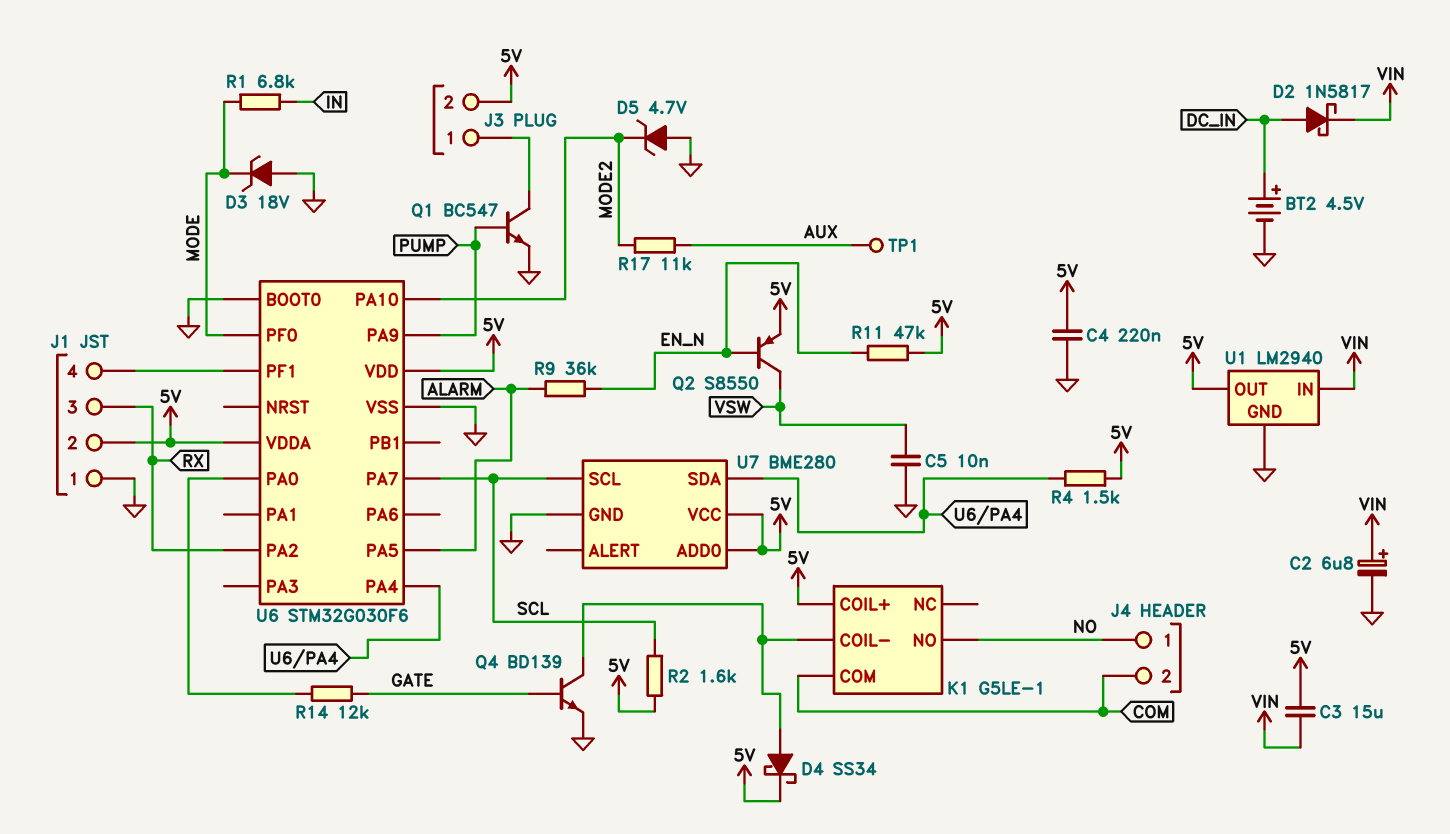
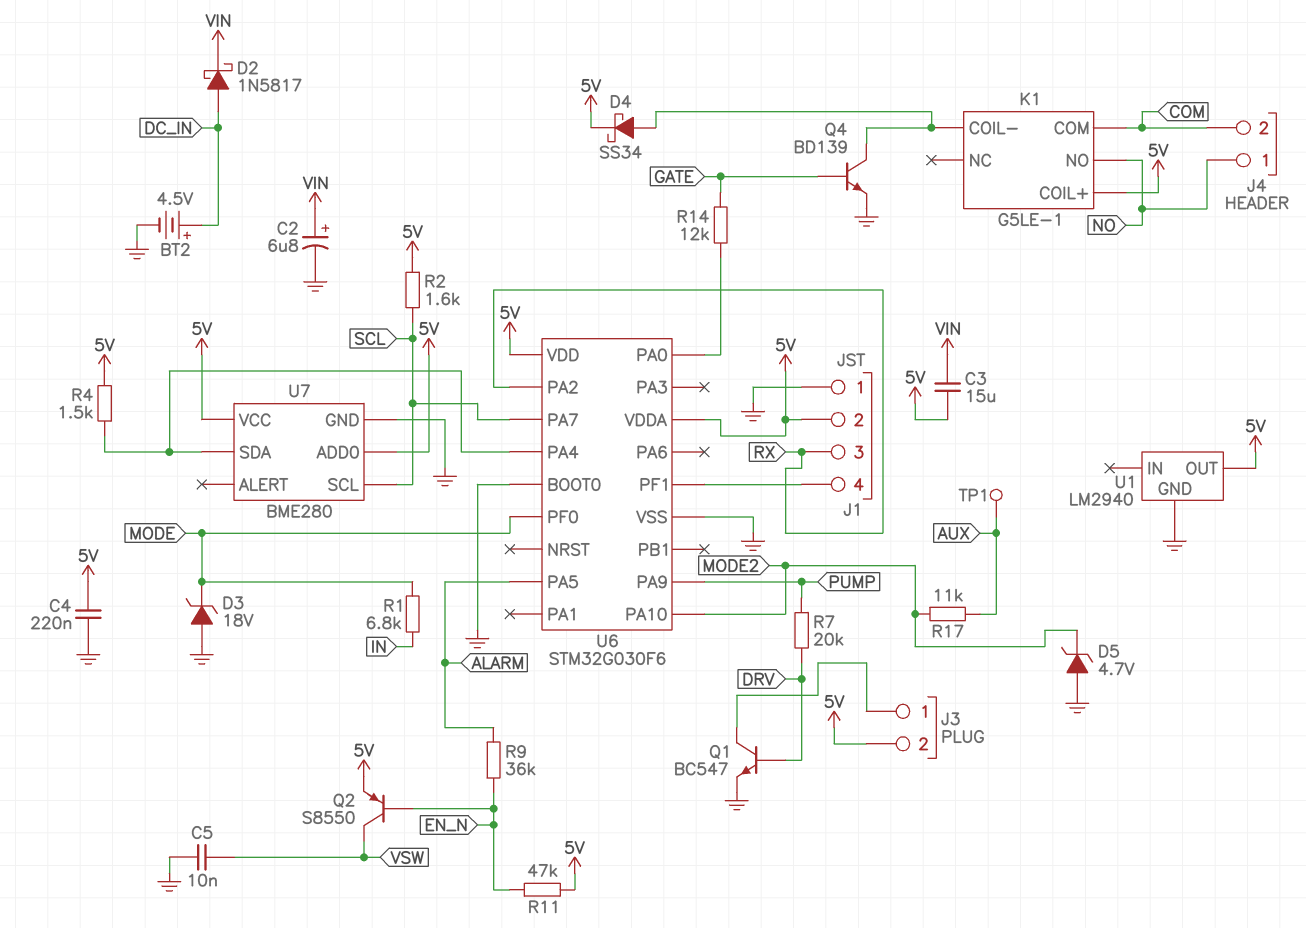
Q1: NPN BC547 (B PUMP, C J3/1, E GND) -> NPN BC547 (B DRV, C J3/1, E GND)
R7: none -> 20k (DRV, PUMP)
U1 pin IN: VIN -> none

